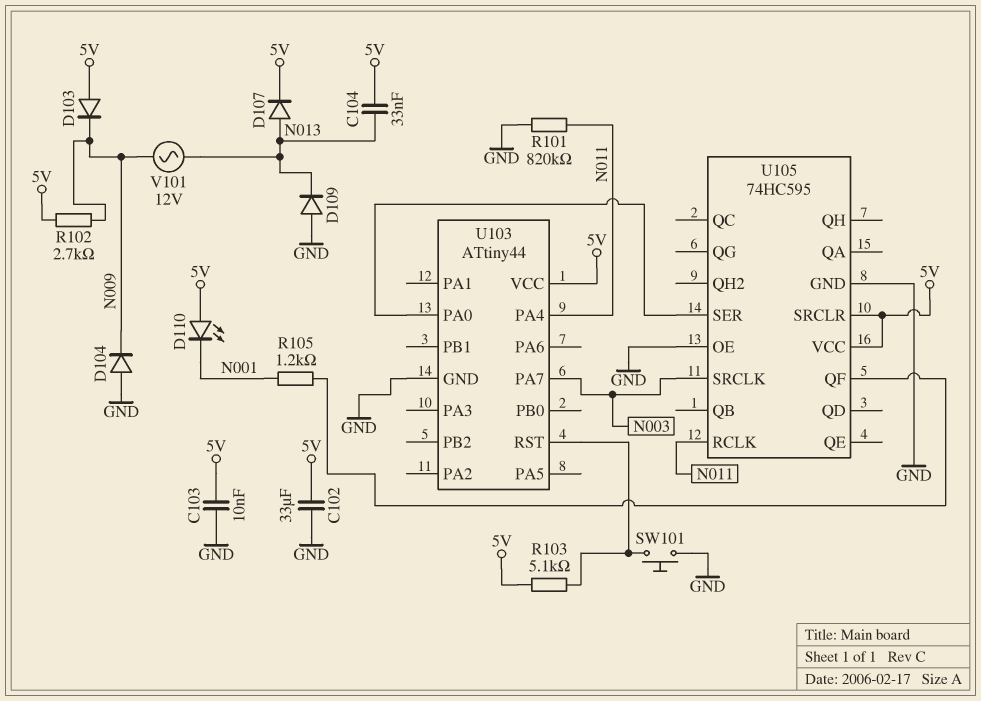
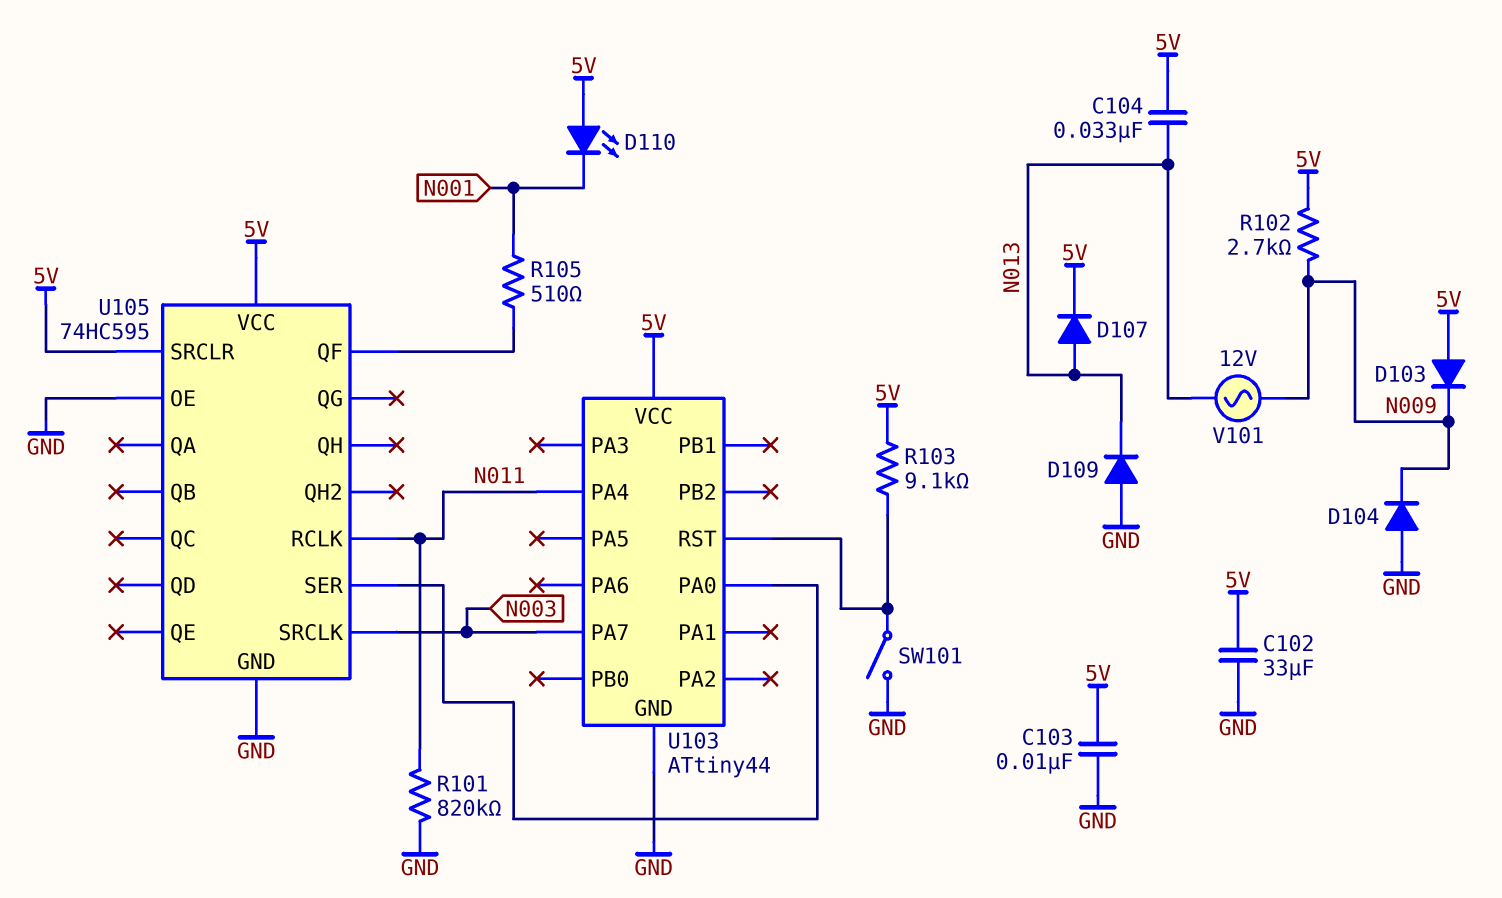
R103: 5.1k (5V, U103/RST) -> 9.1k (5V, U103/RST)
R105: 1.2k (N001, U105/QF) -> 510 (N001, U105/QF)
SW101: button (GND, U103/RST) -> switch (GND, U103/RST)

